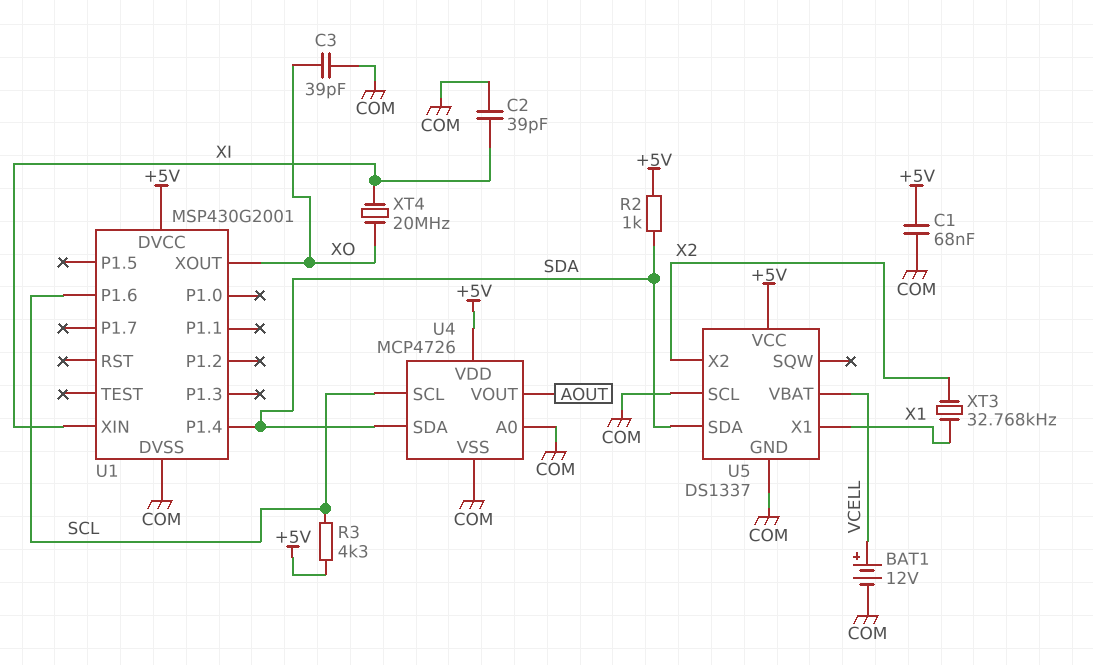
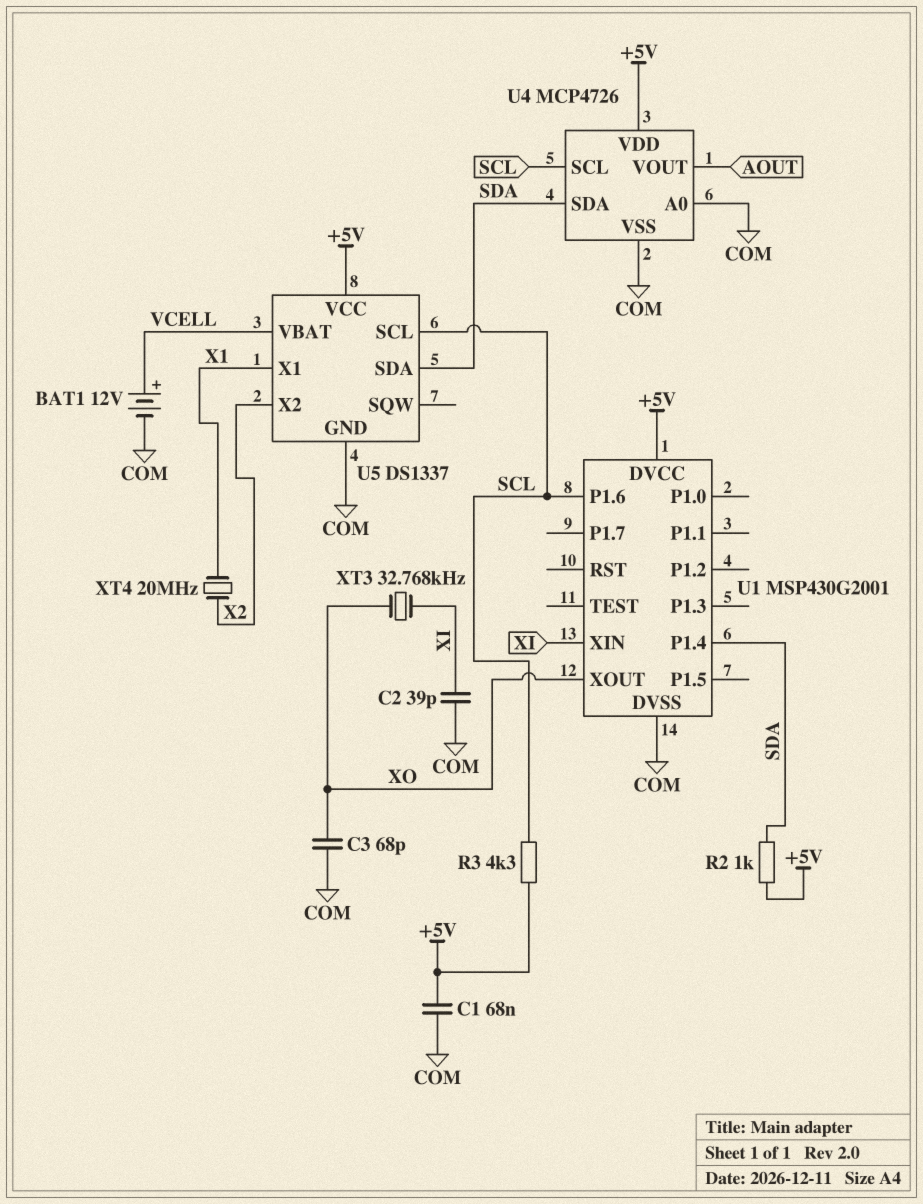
C3: 39pF (COM, XO) -> 68pF (COM, XO)
U5 pin SCL: COM -> SCL
XT3: 32.768kHz (X1, X2) -> 32.768kHz (XI, XO)
XT4: 20MHz (XI, XO) -> 20MHz (X1, X2)

